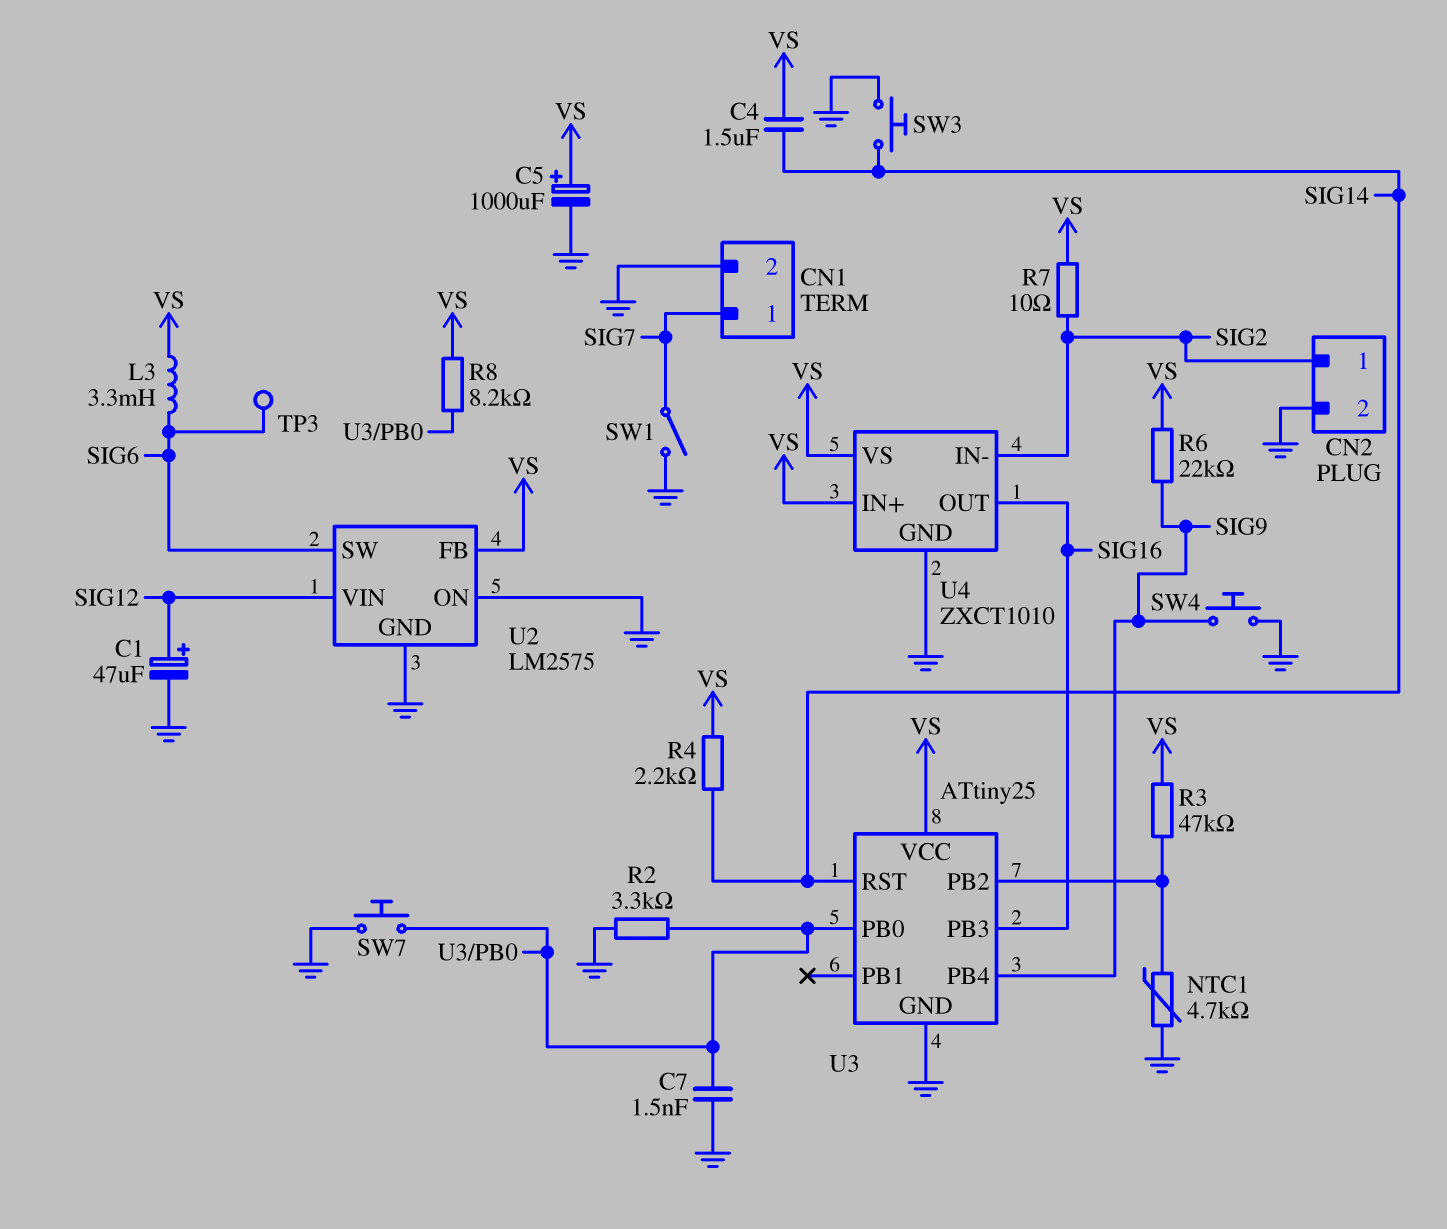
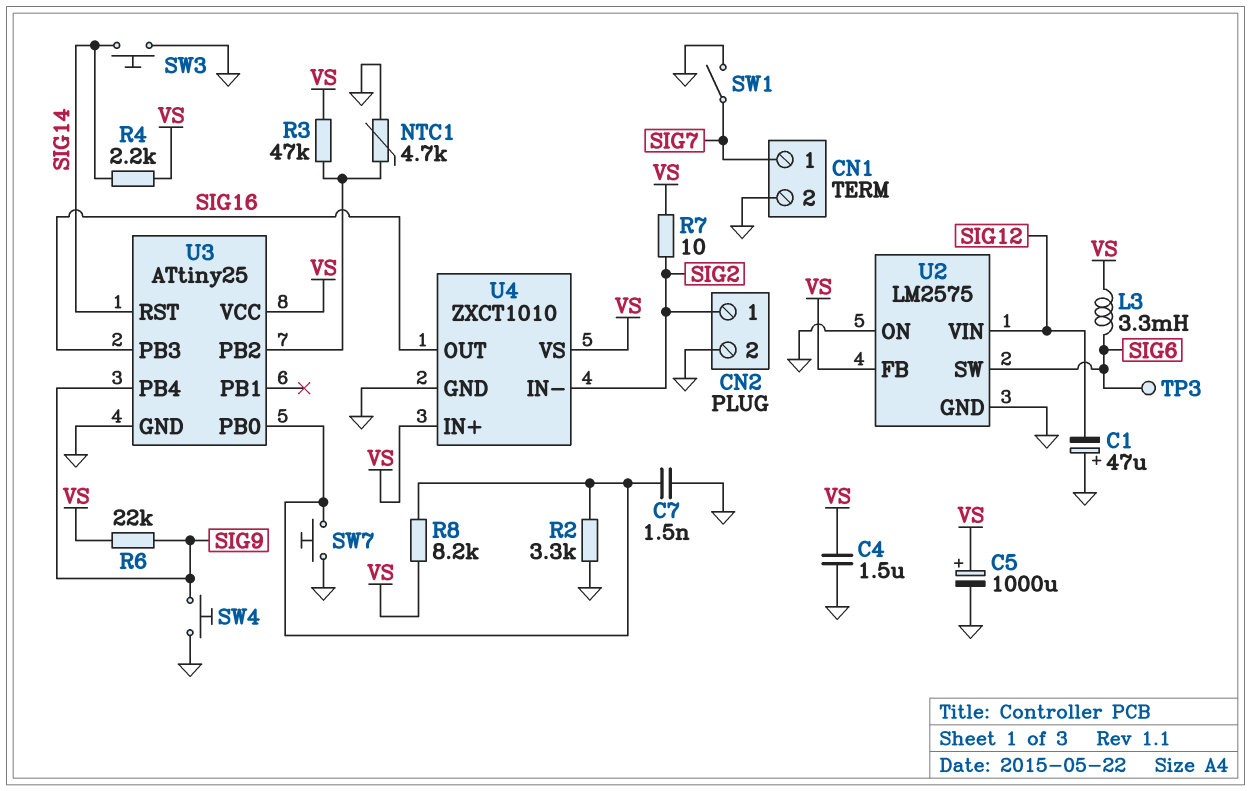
C1: 47uF (plus SIG12, minus GND) -> 47uF (plus GND, minus SIG12)
C4: 1.5uF (SIG14, VS) -> 1.5uF (GND, VS)

